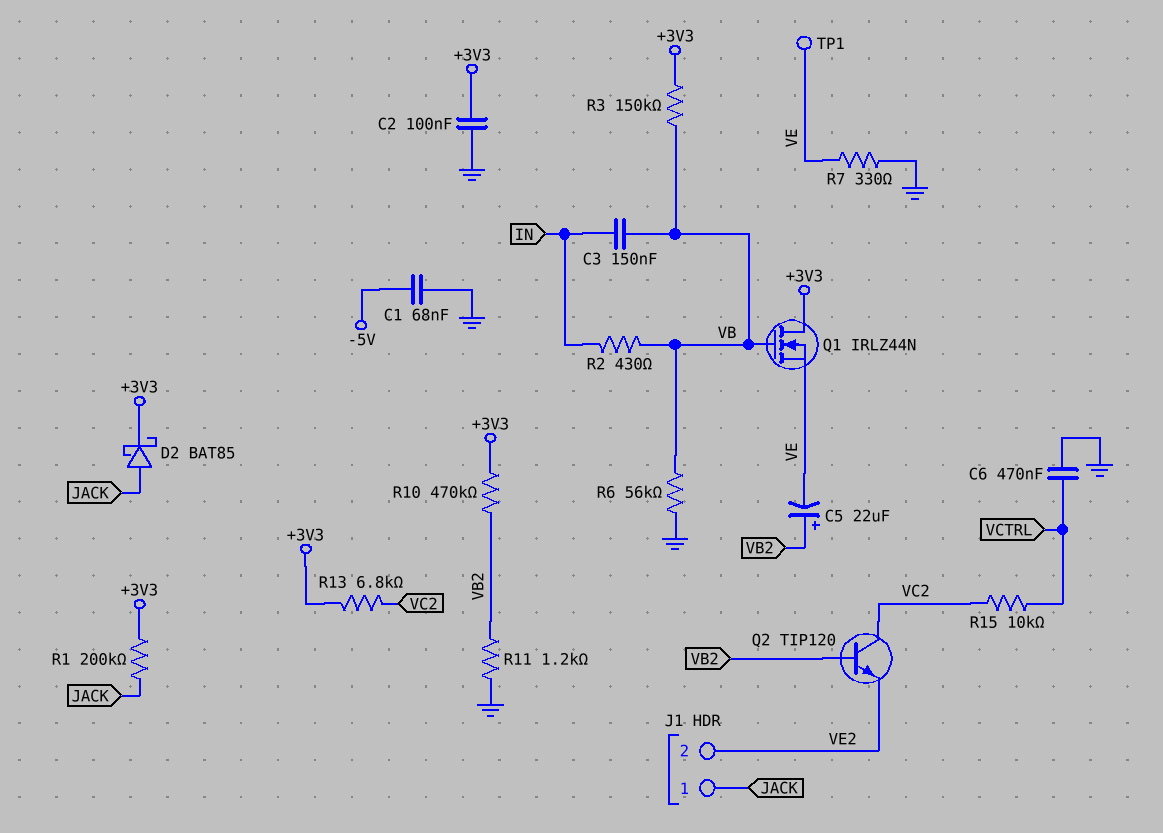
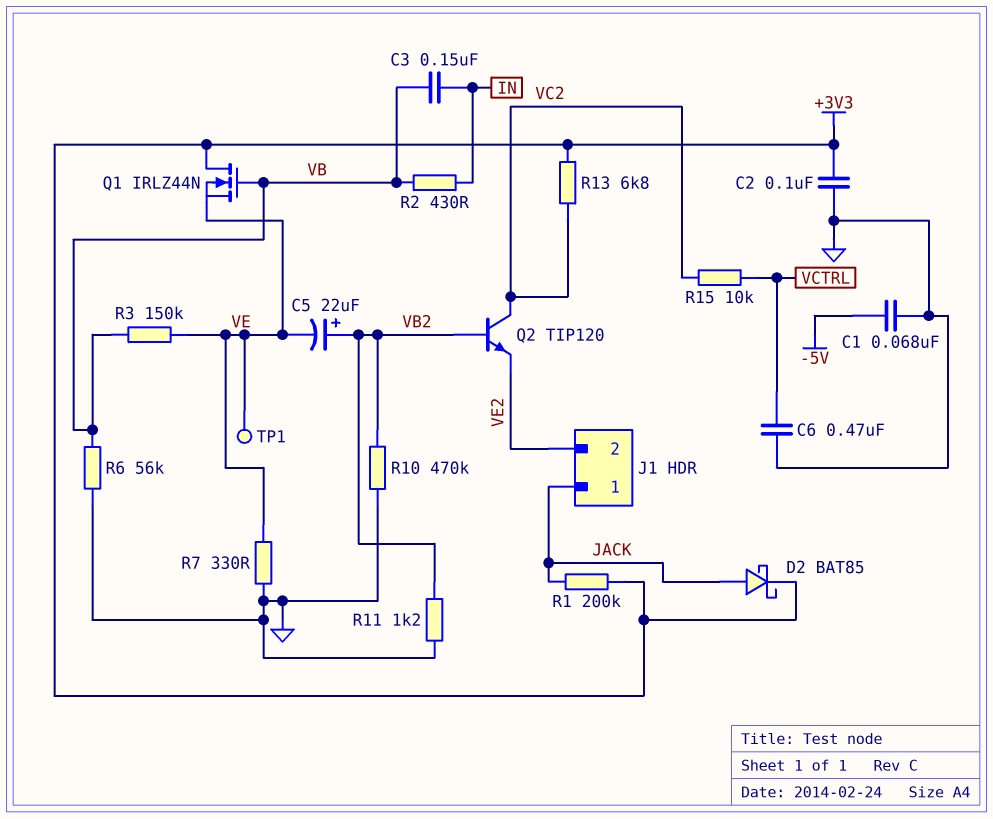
R3: 150k (+3V3, VB) -> 150k (VB, VE)
R10: 470k (+3V3, VB2) -> 470k (GND, VB2)

